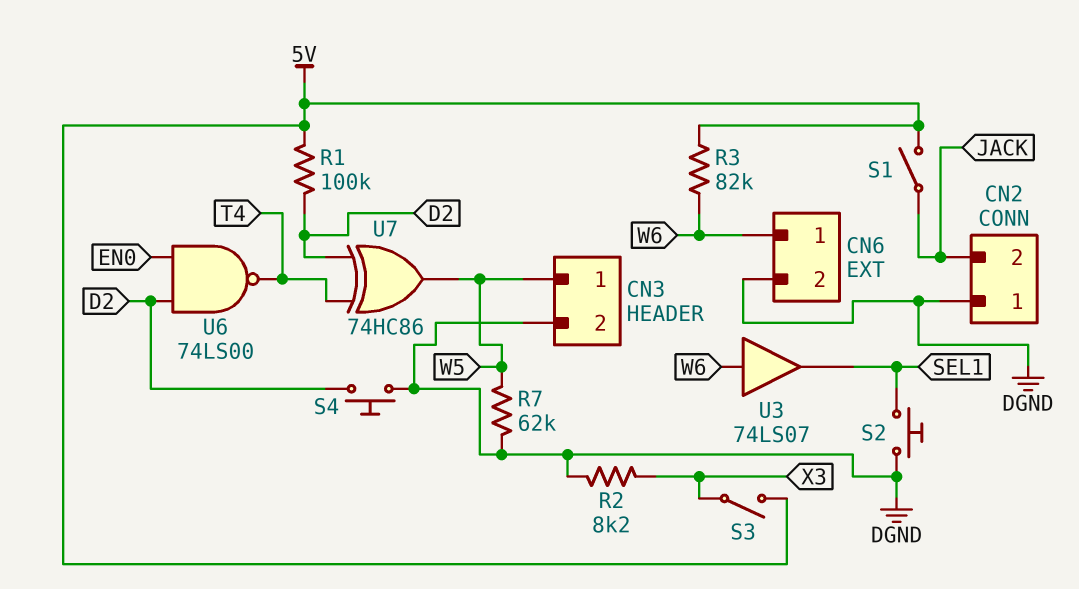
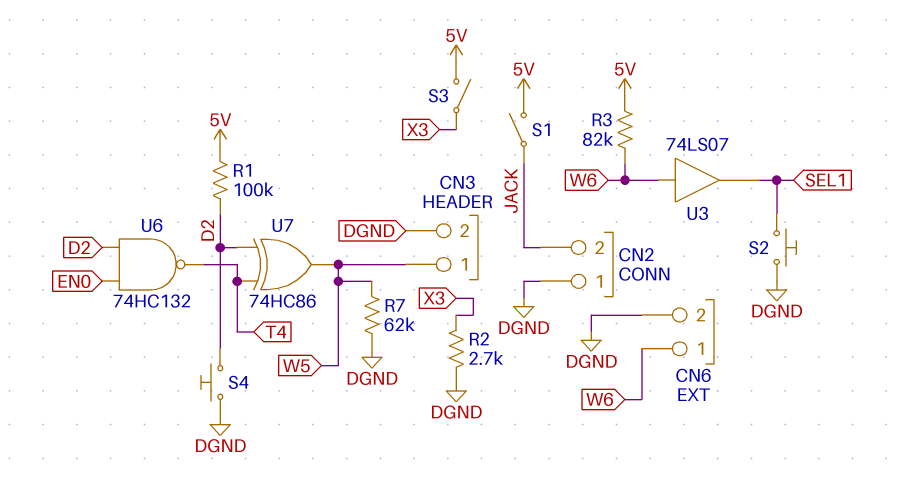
R2: 8.2k (DGND, X3) -> 2.7k (DGND, X3)
U6: NAND 74LS00 (in D2, in EN0, out T4) -> NAND 74HC132 (in D2, in EN0, out T4)

